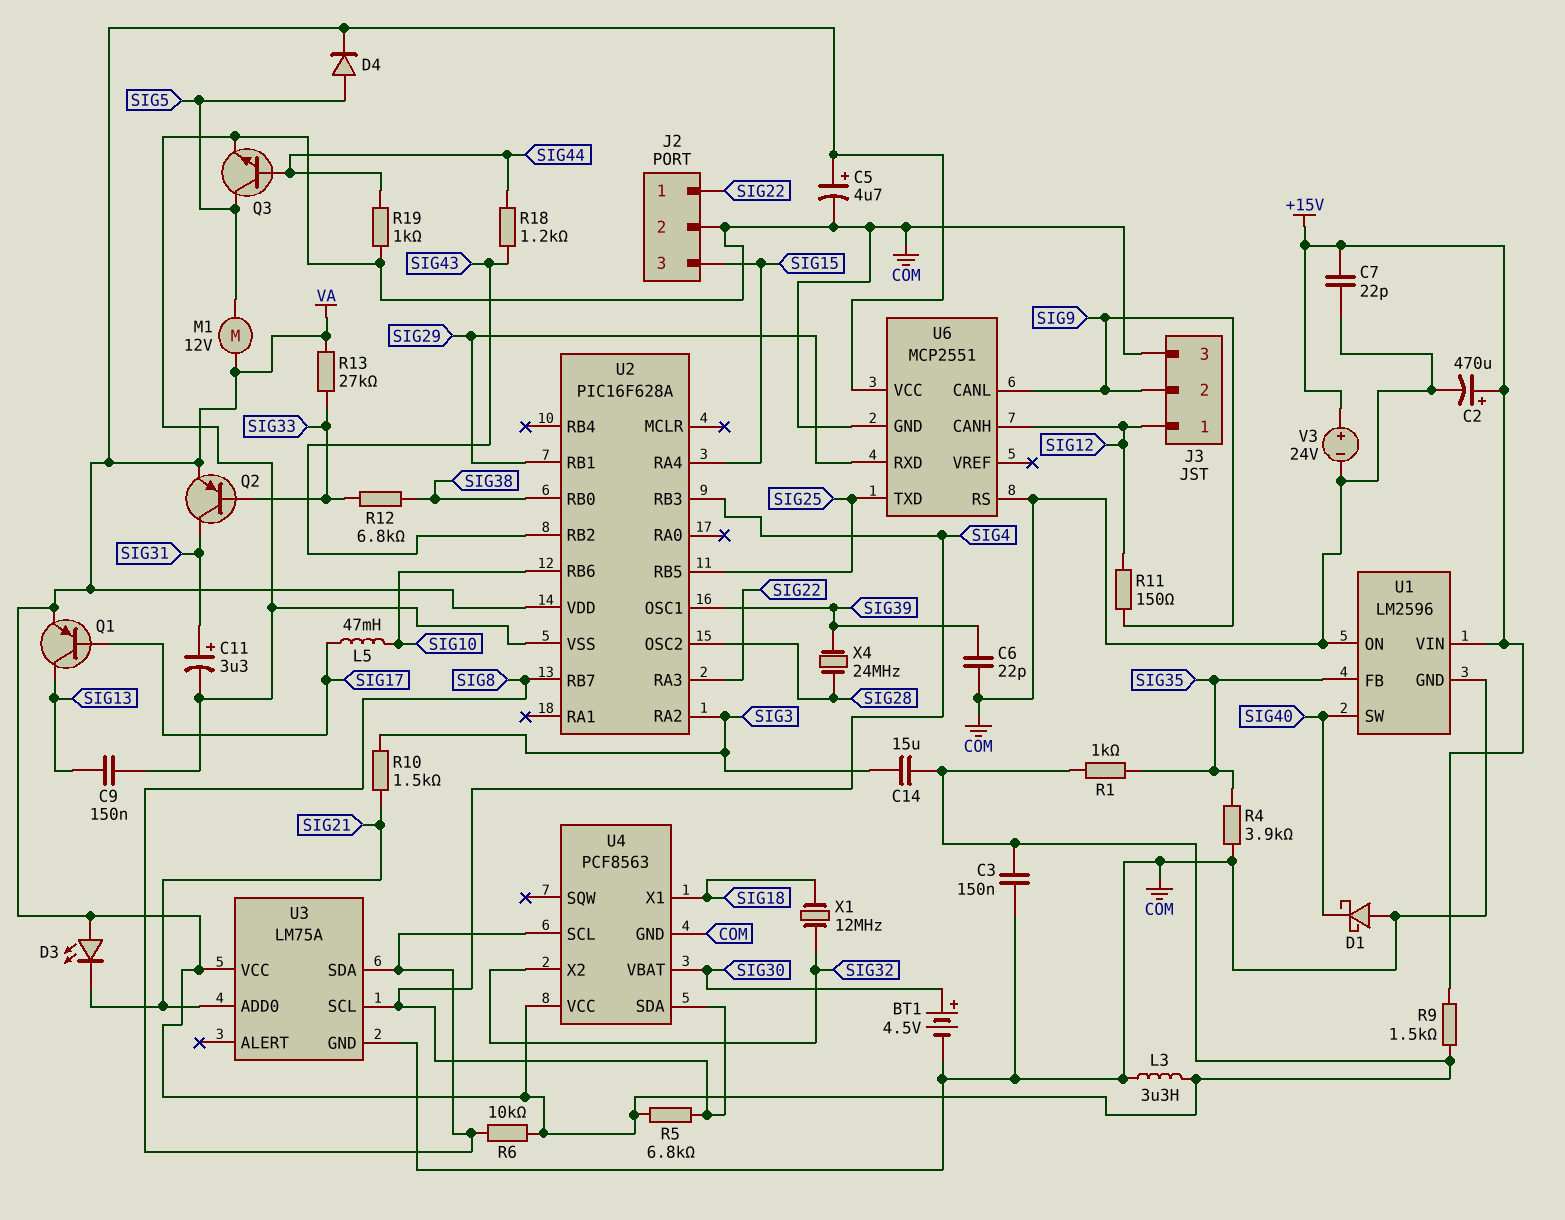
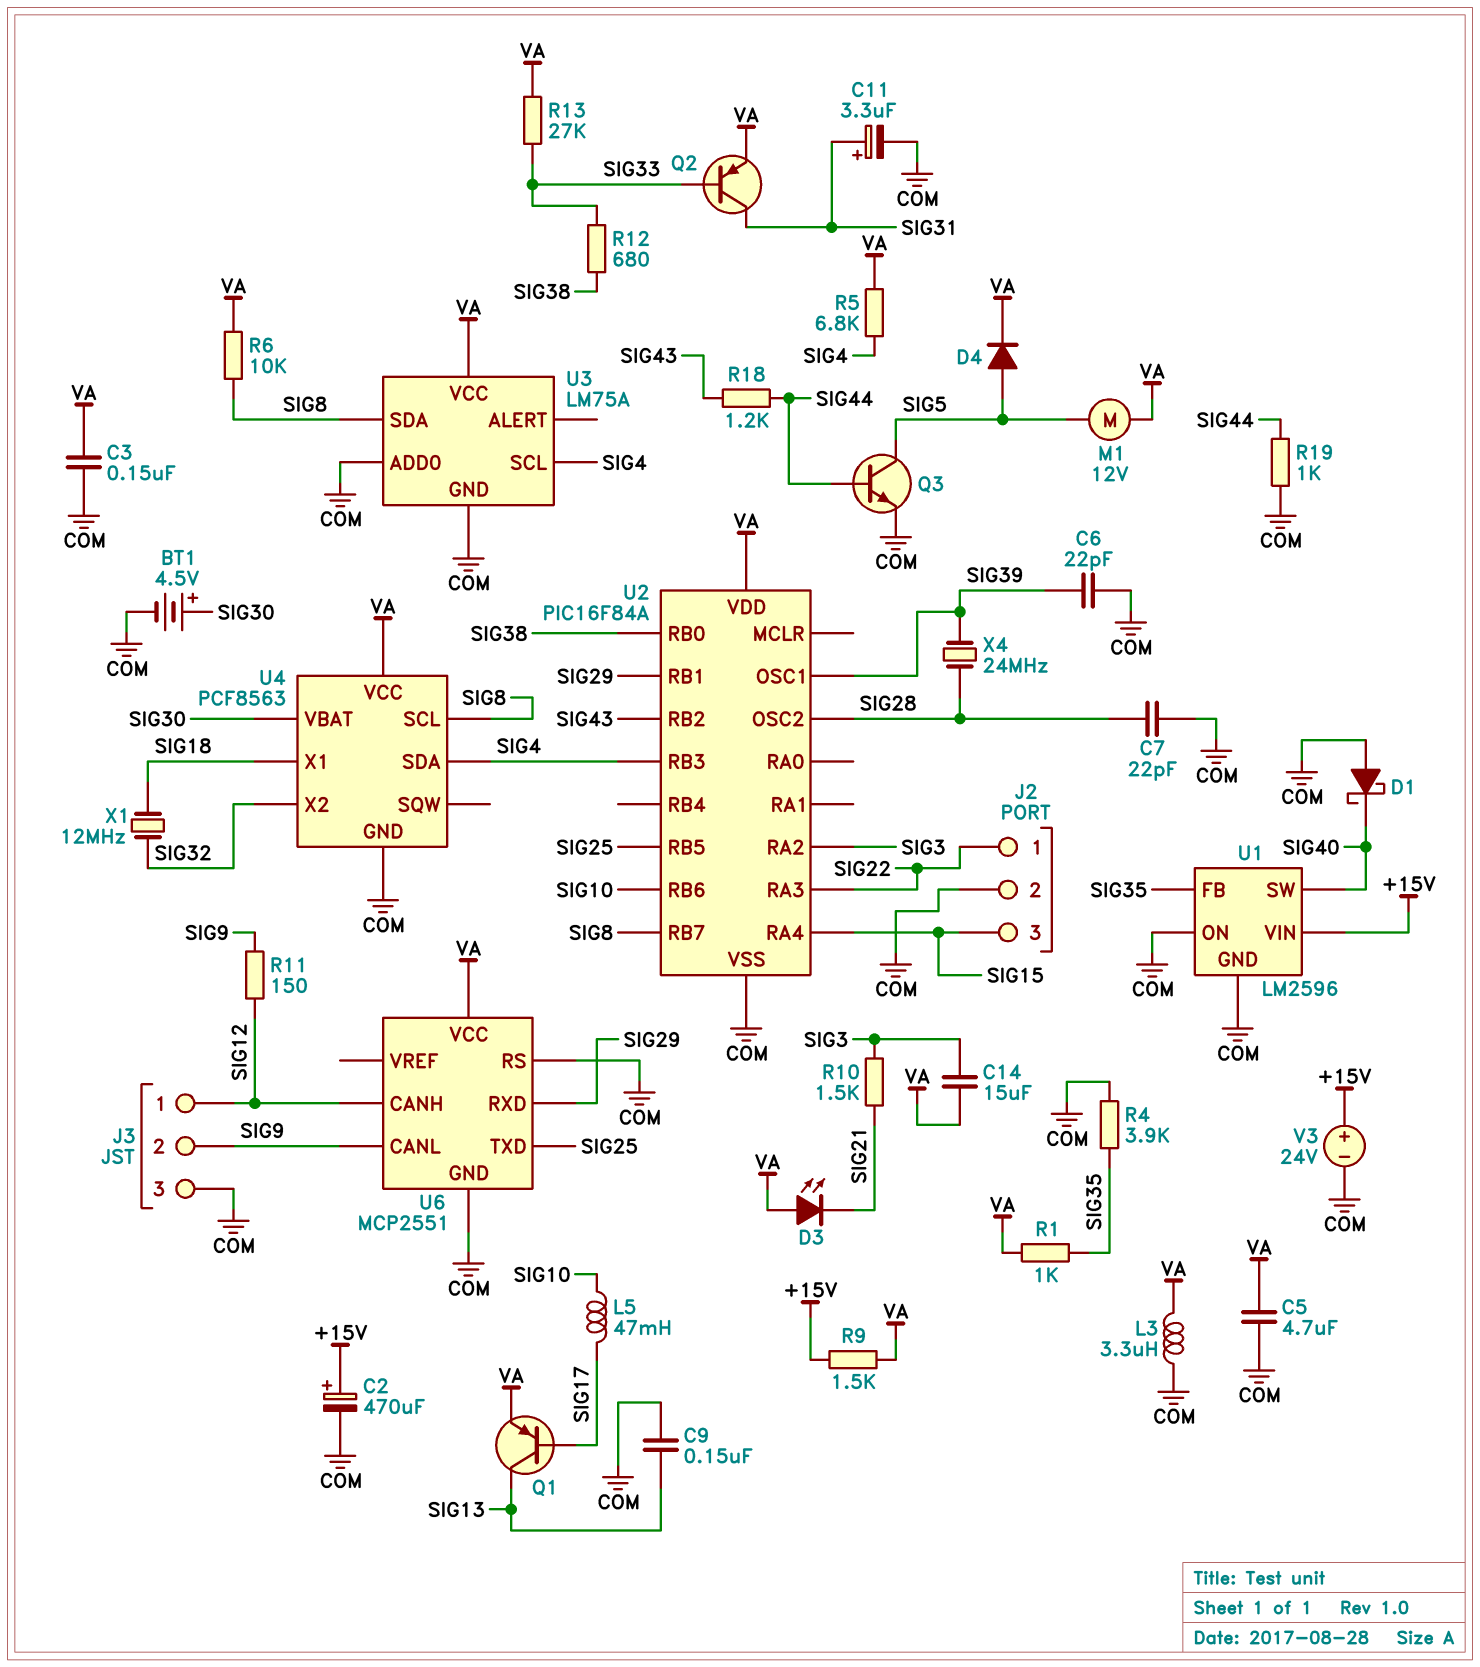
C5: 4.7uF (plus VA, minus COM) -> 4.7uF (COM, VA)
C7: 22pF (+15V, COM) -> 22pF (COM, SIG28)
R12: 6.8k (SIG33, SIG38) -> 680 (SIG33, SIG38)
U2: PIC16F628A -> PIC16F84A
U3 pin ADD0: SIG21 -> COM

